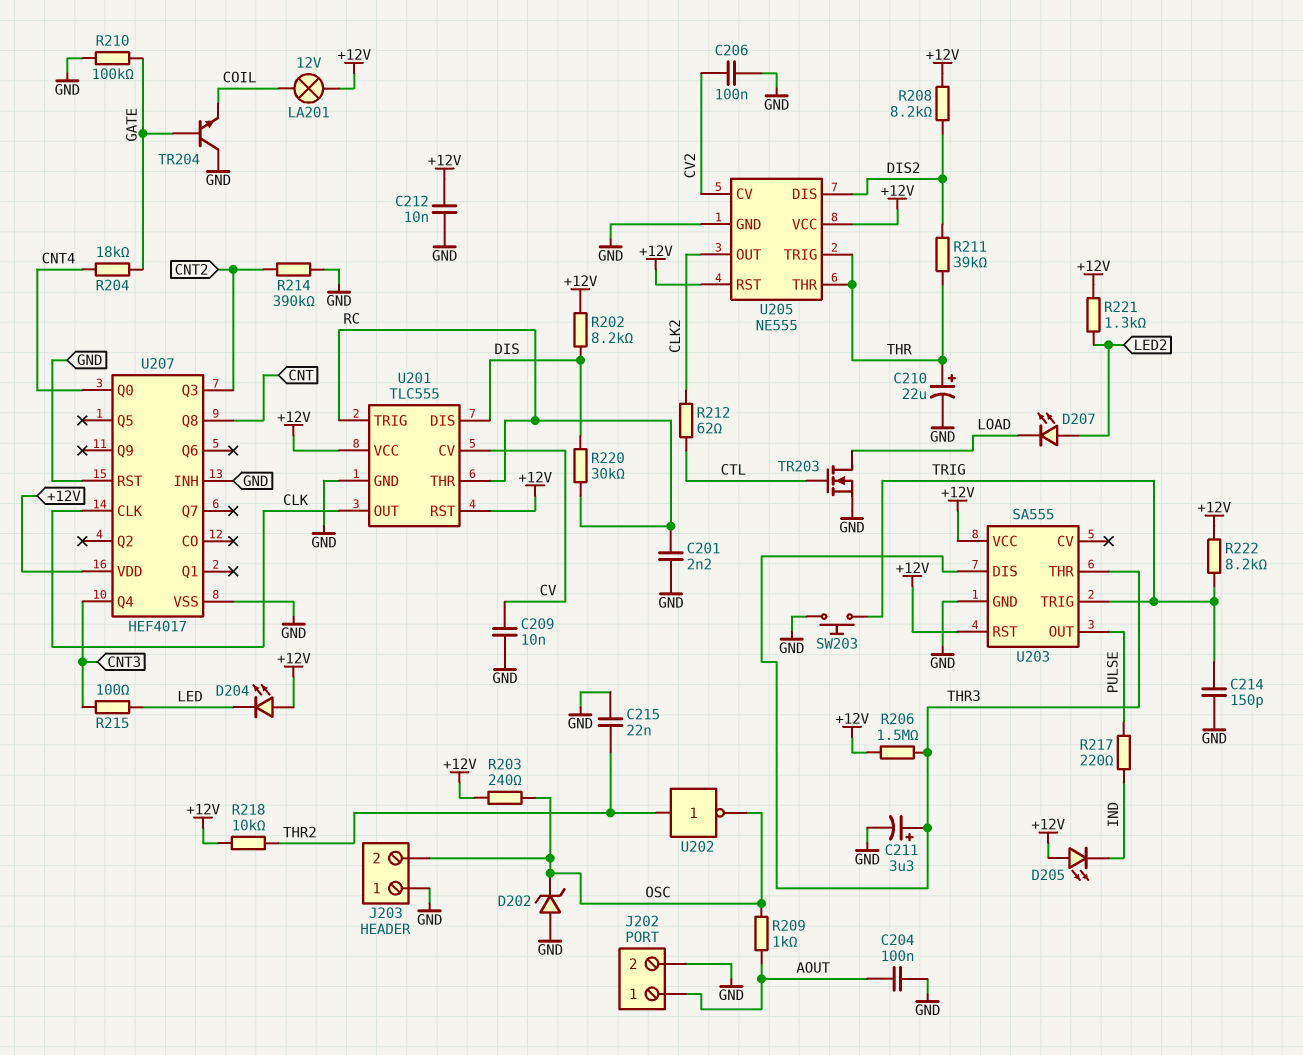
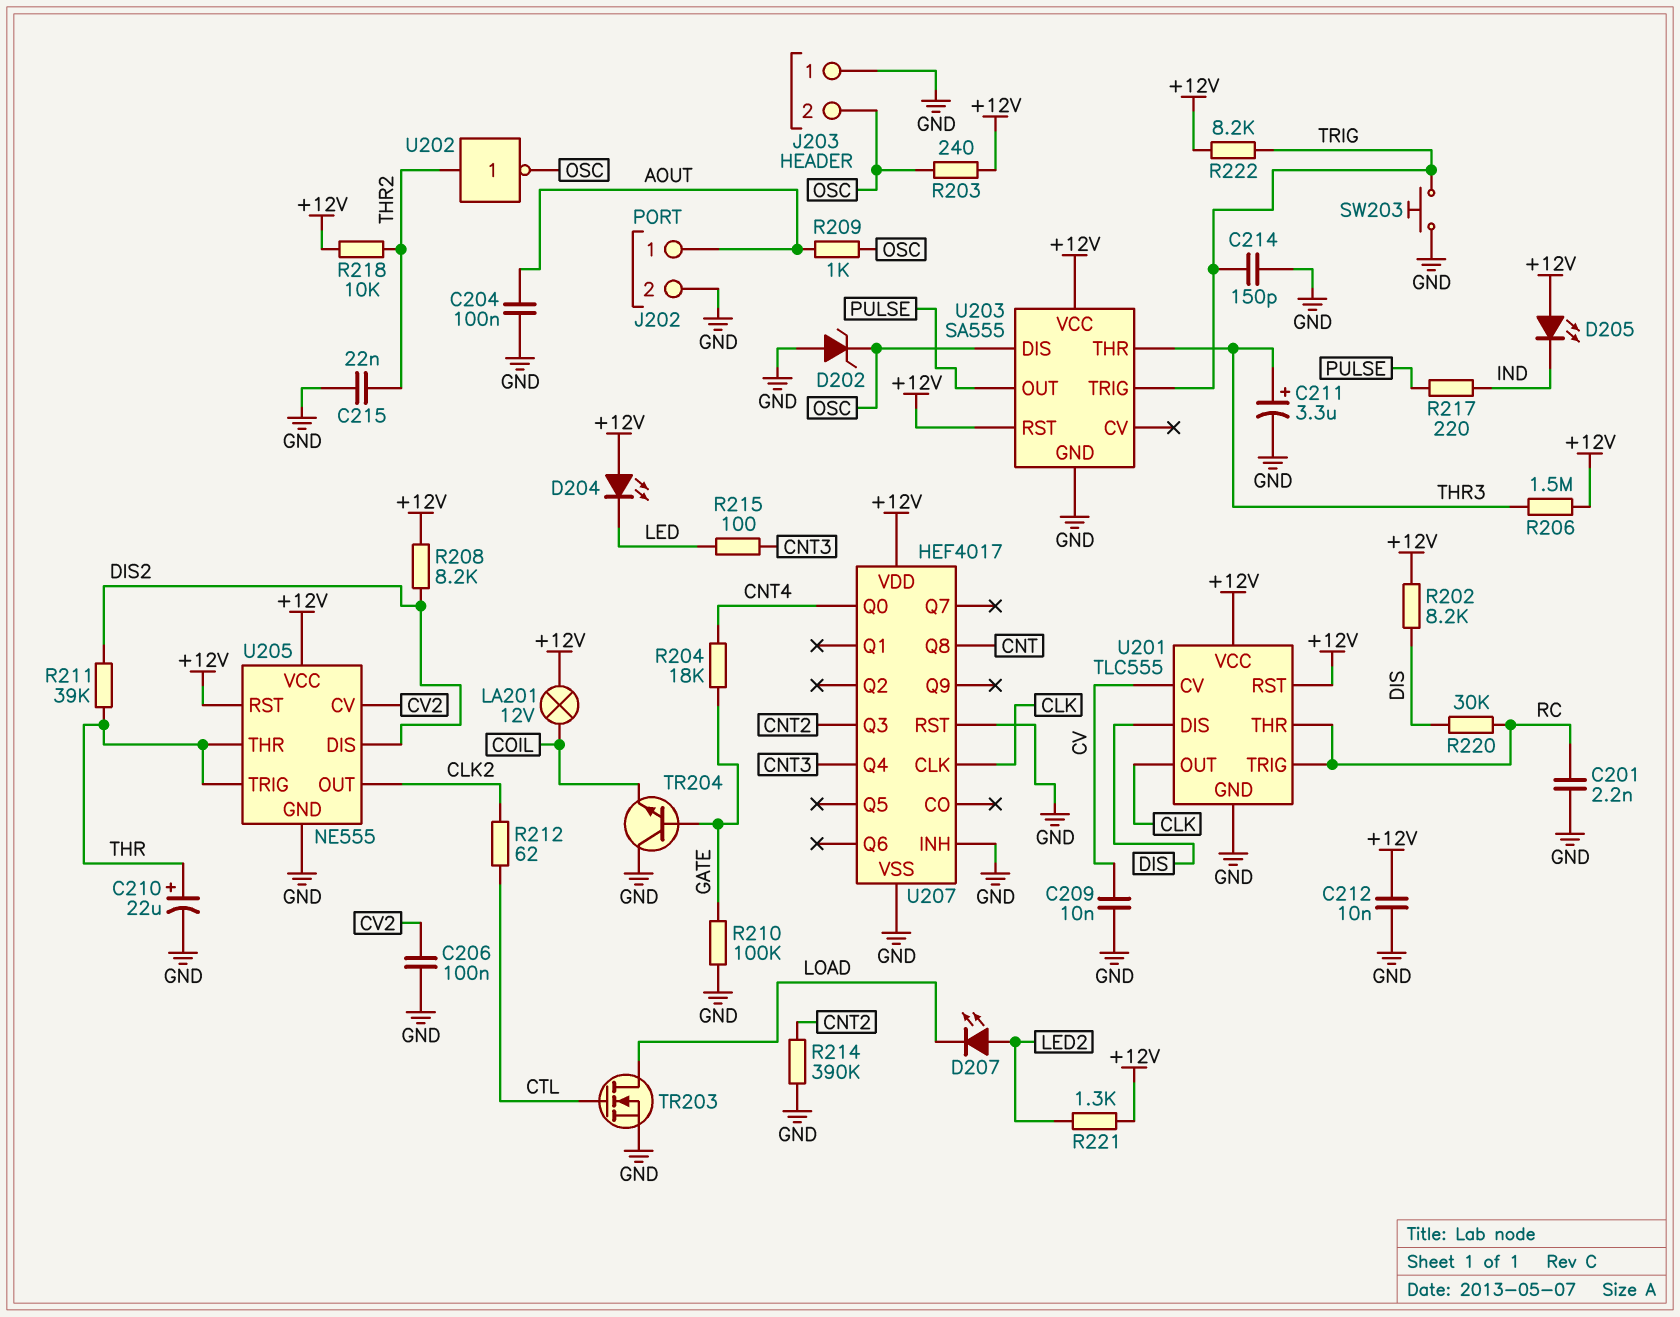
U203 pin DIS: THR3 -> OSC

